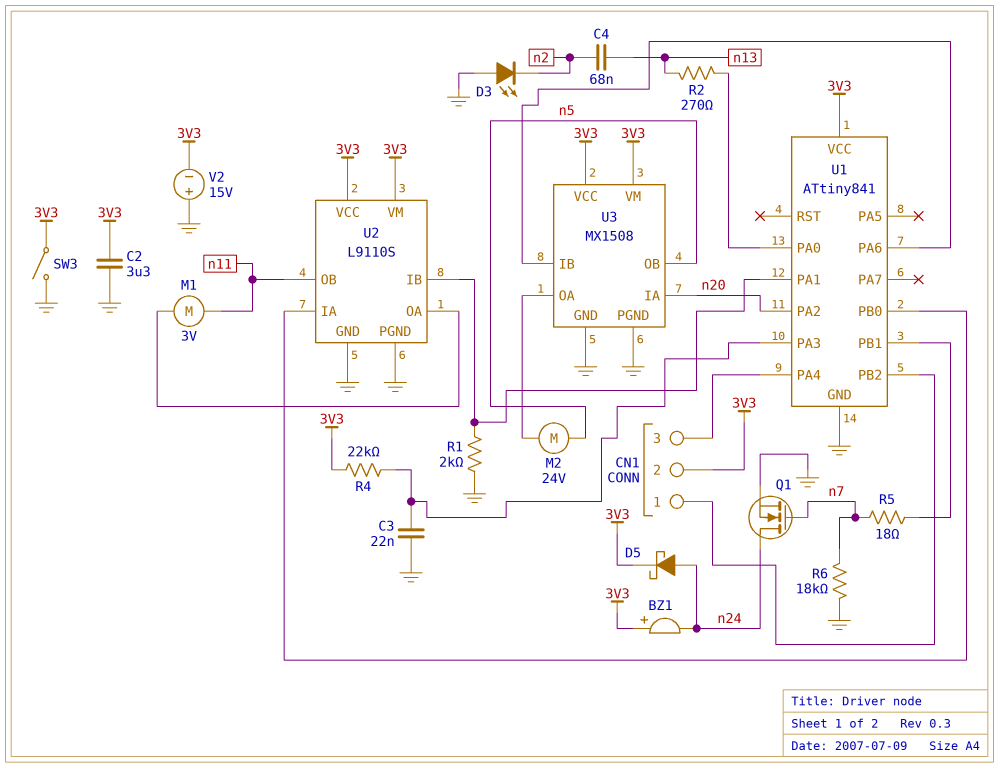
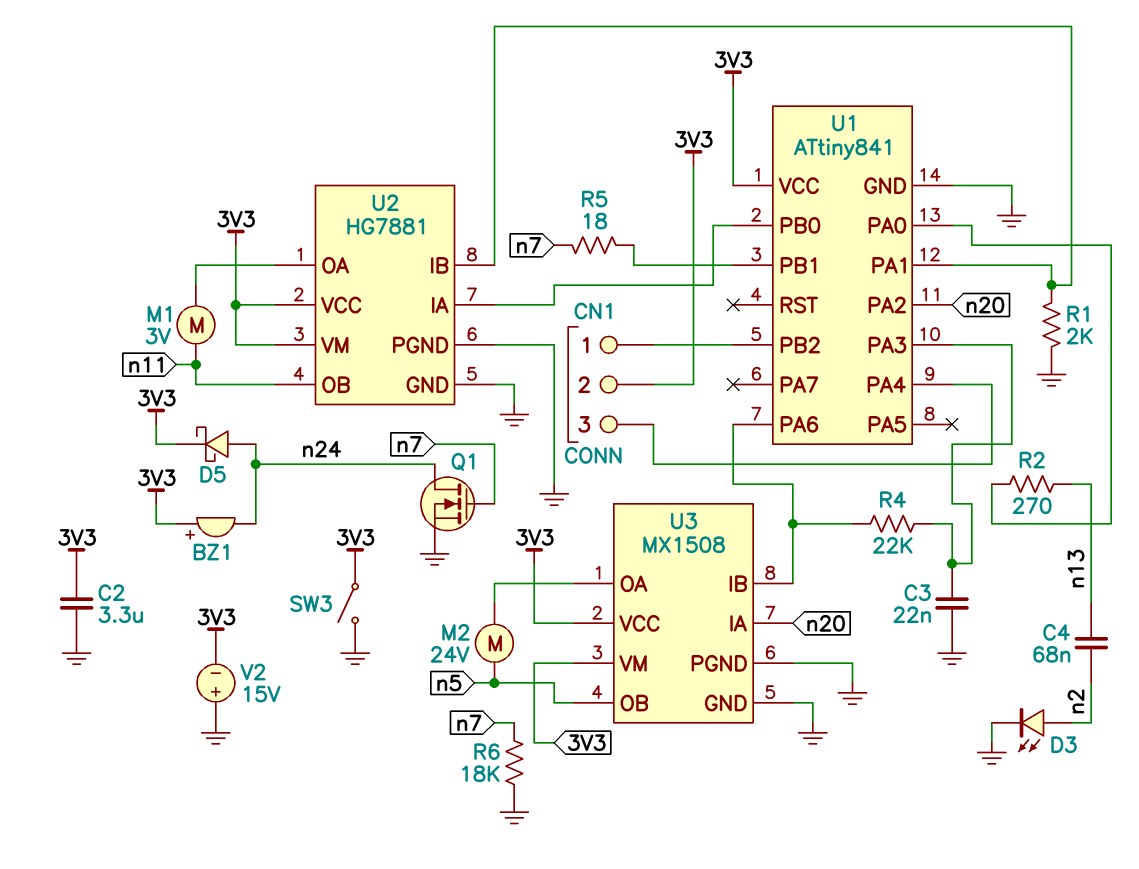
D3: LED (A GND, K n2) -> LED (A n2, K GND)
R4: 22k (3V3, U1/PA3) -> 22k (U1/PA3, U1/PA6)
U2: L9110S -> HG7881

